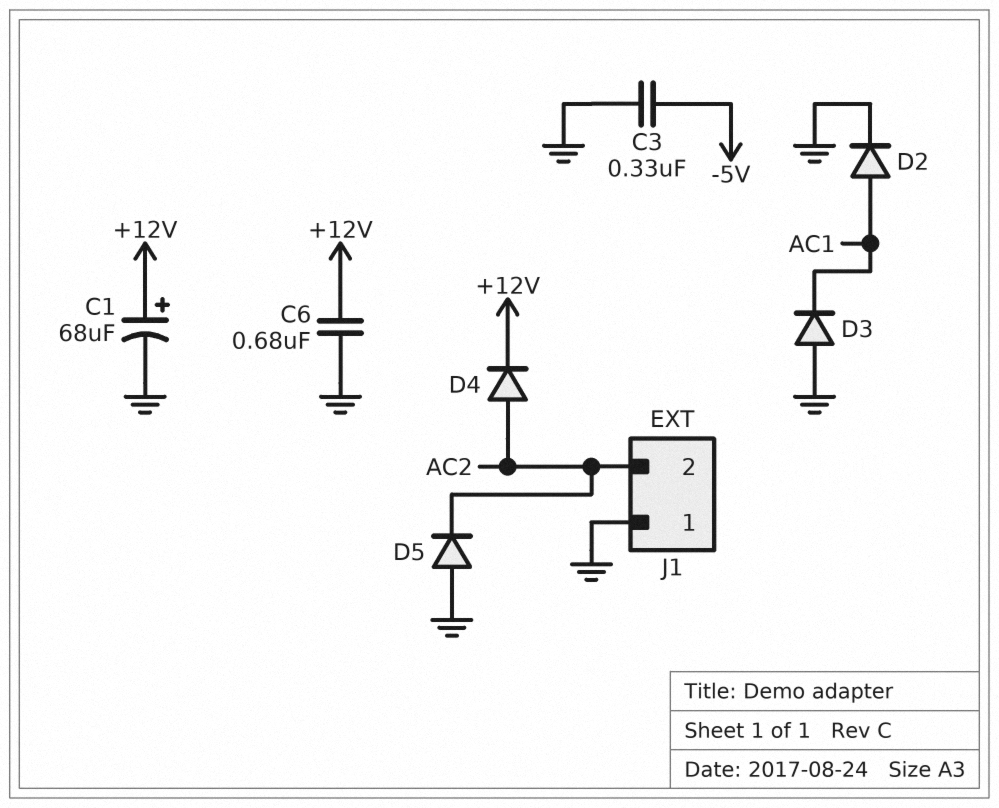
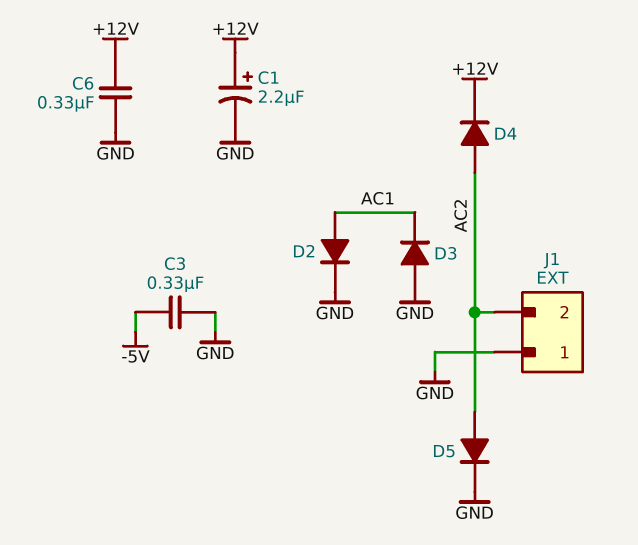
C1: 68uF (plus +12V, minus GND) -> 2.2uF (plus +12V, minus GND)
C6: 680nF (+12V, GND) -> 330nF (+12V, GND)
D5: diode (A GND, K AC2) -> diode (A AC2, K GND)

